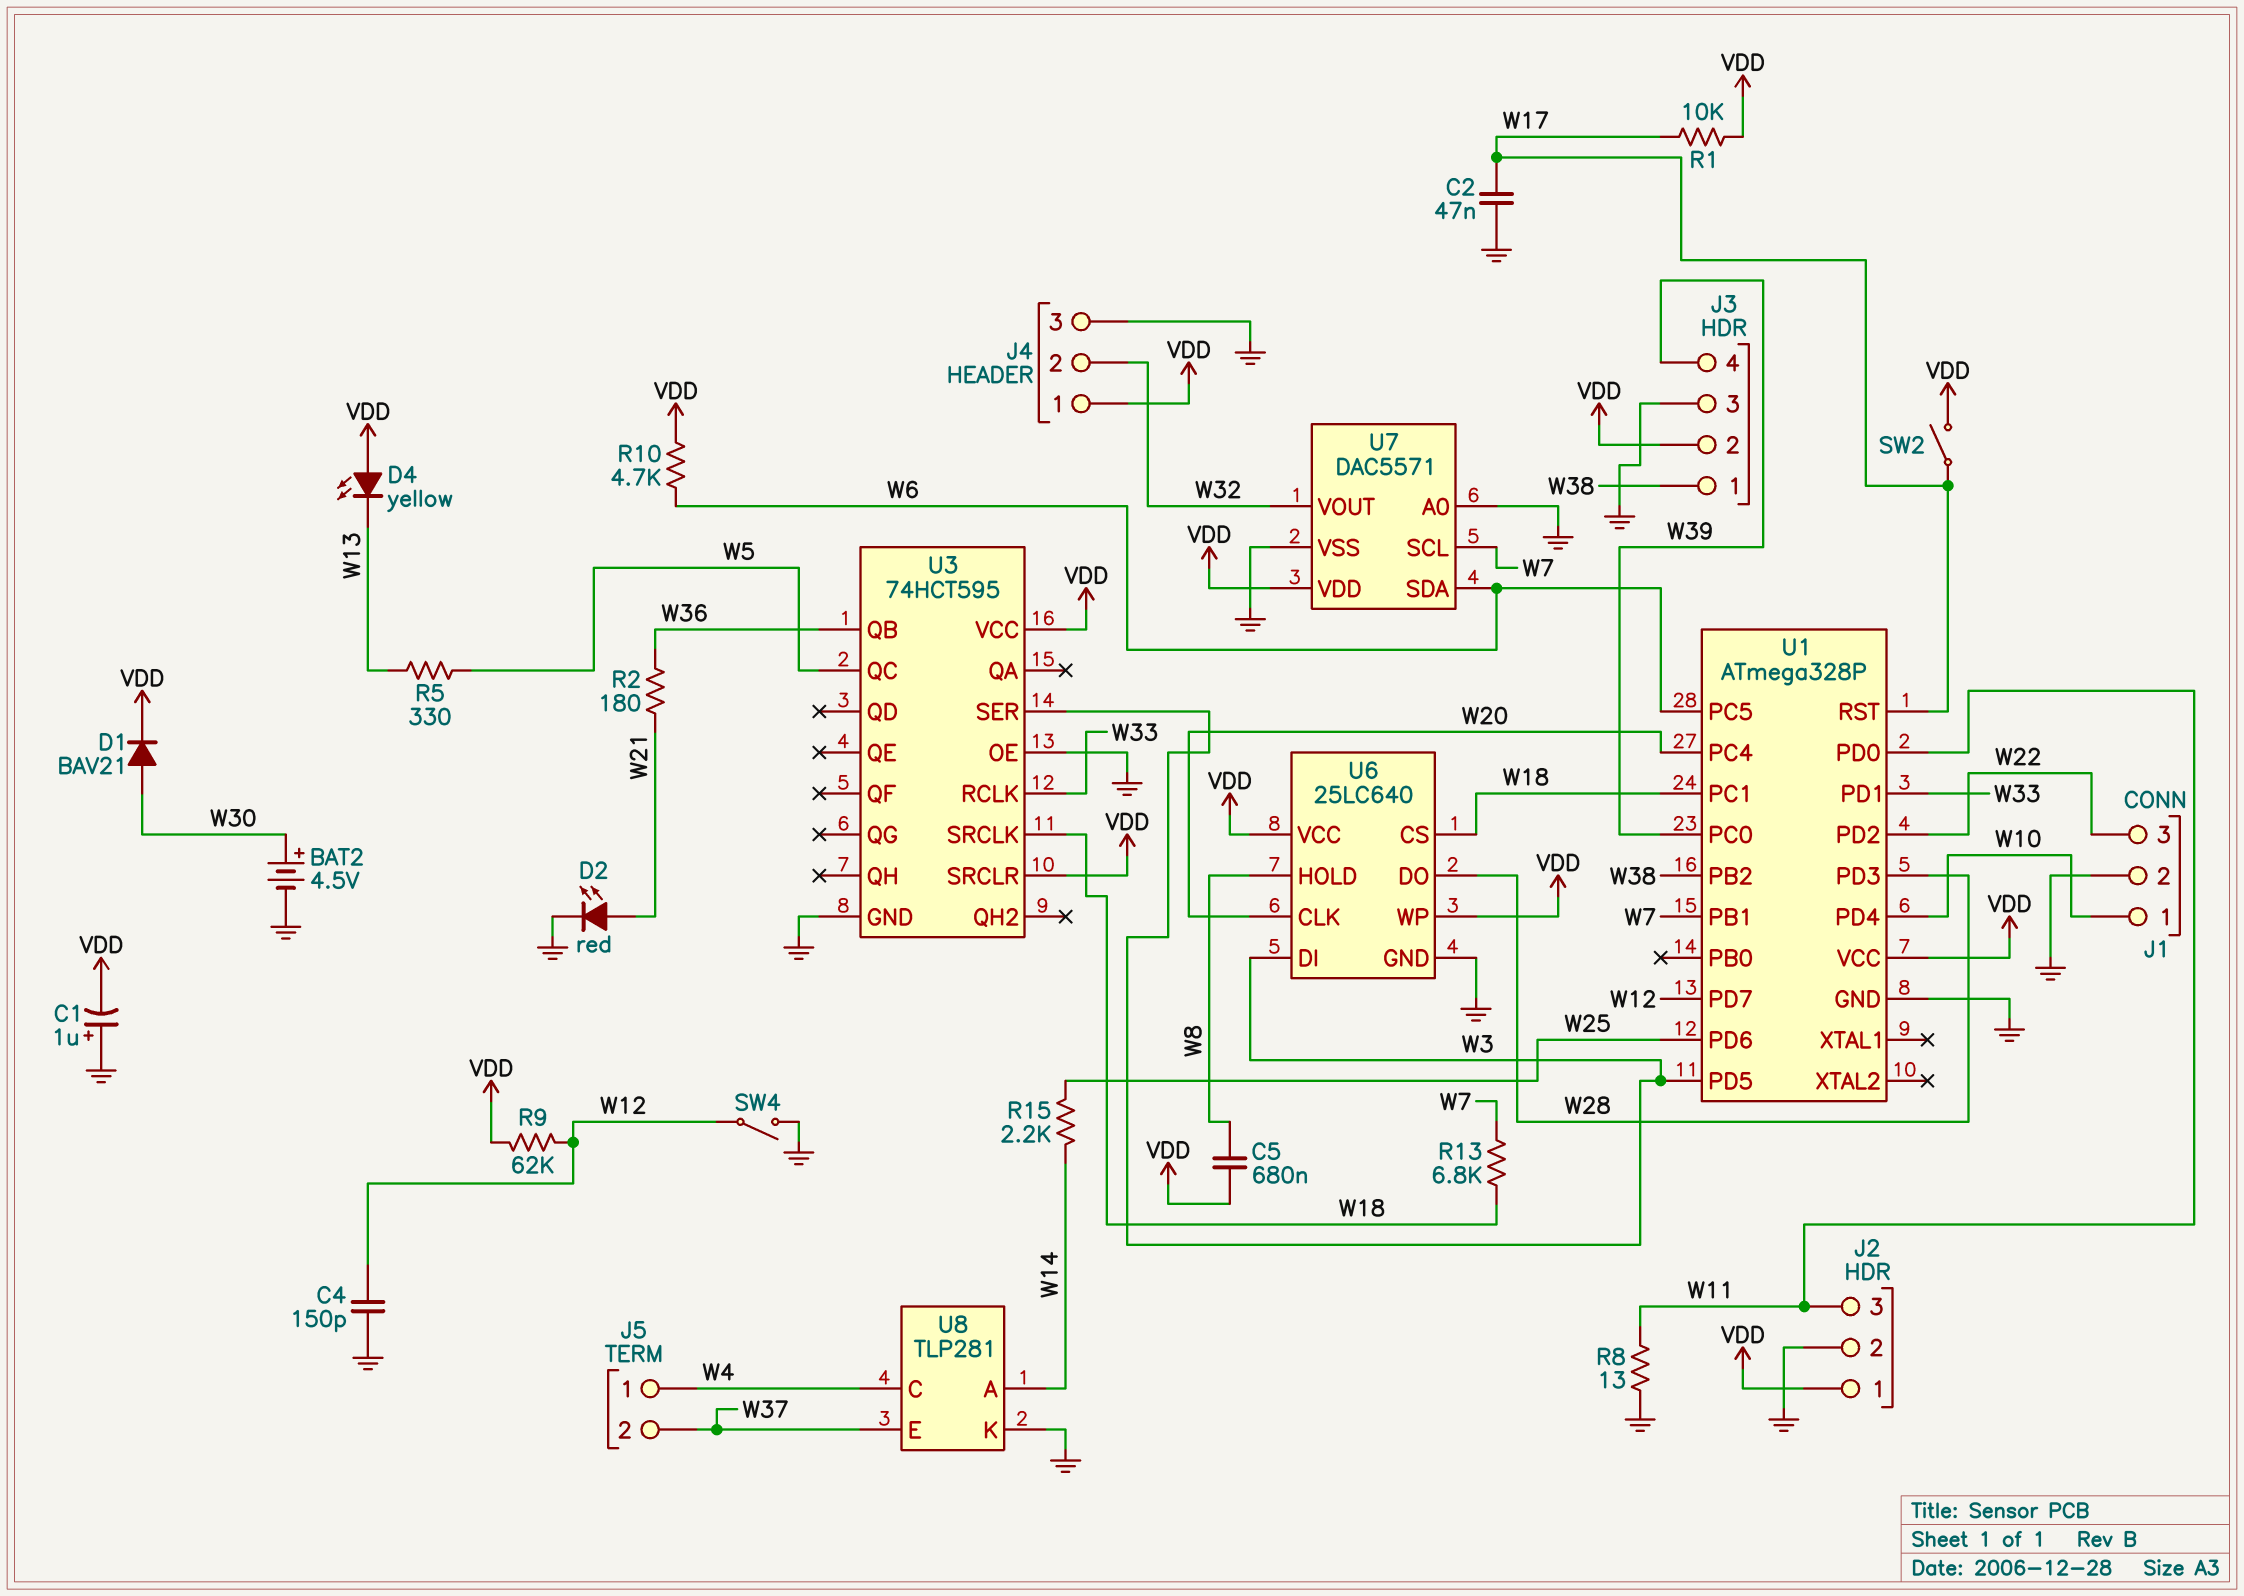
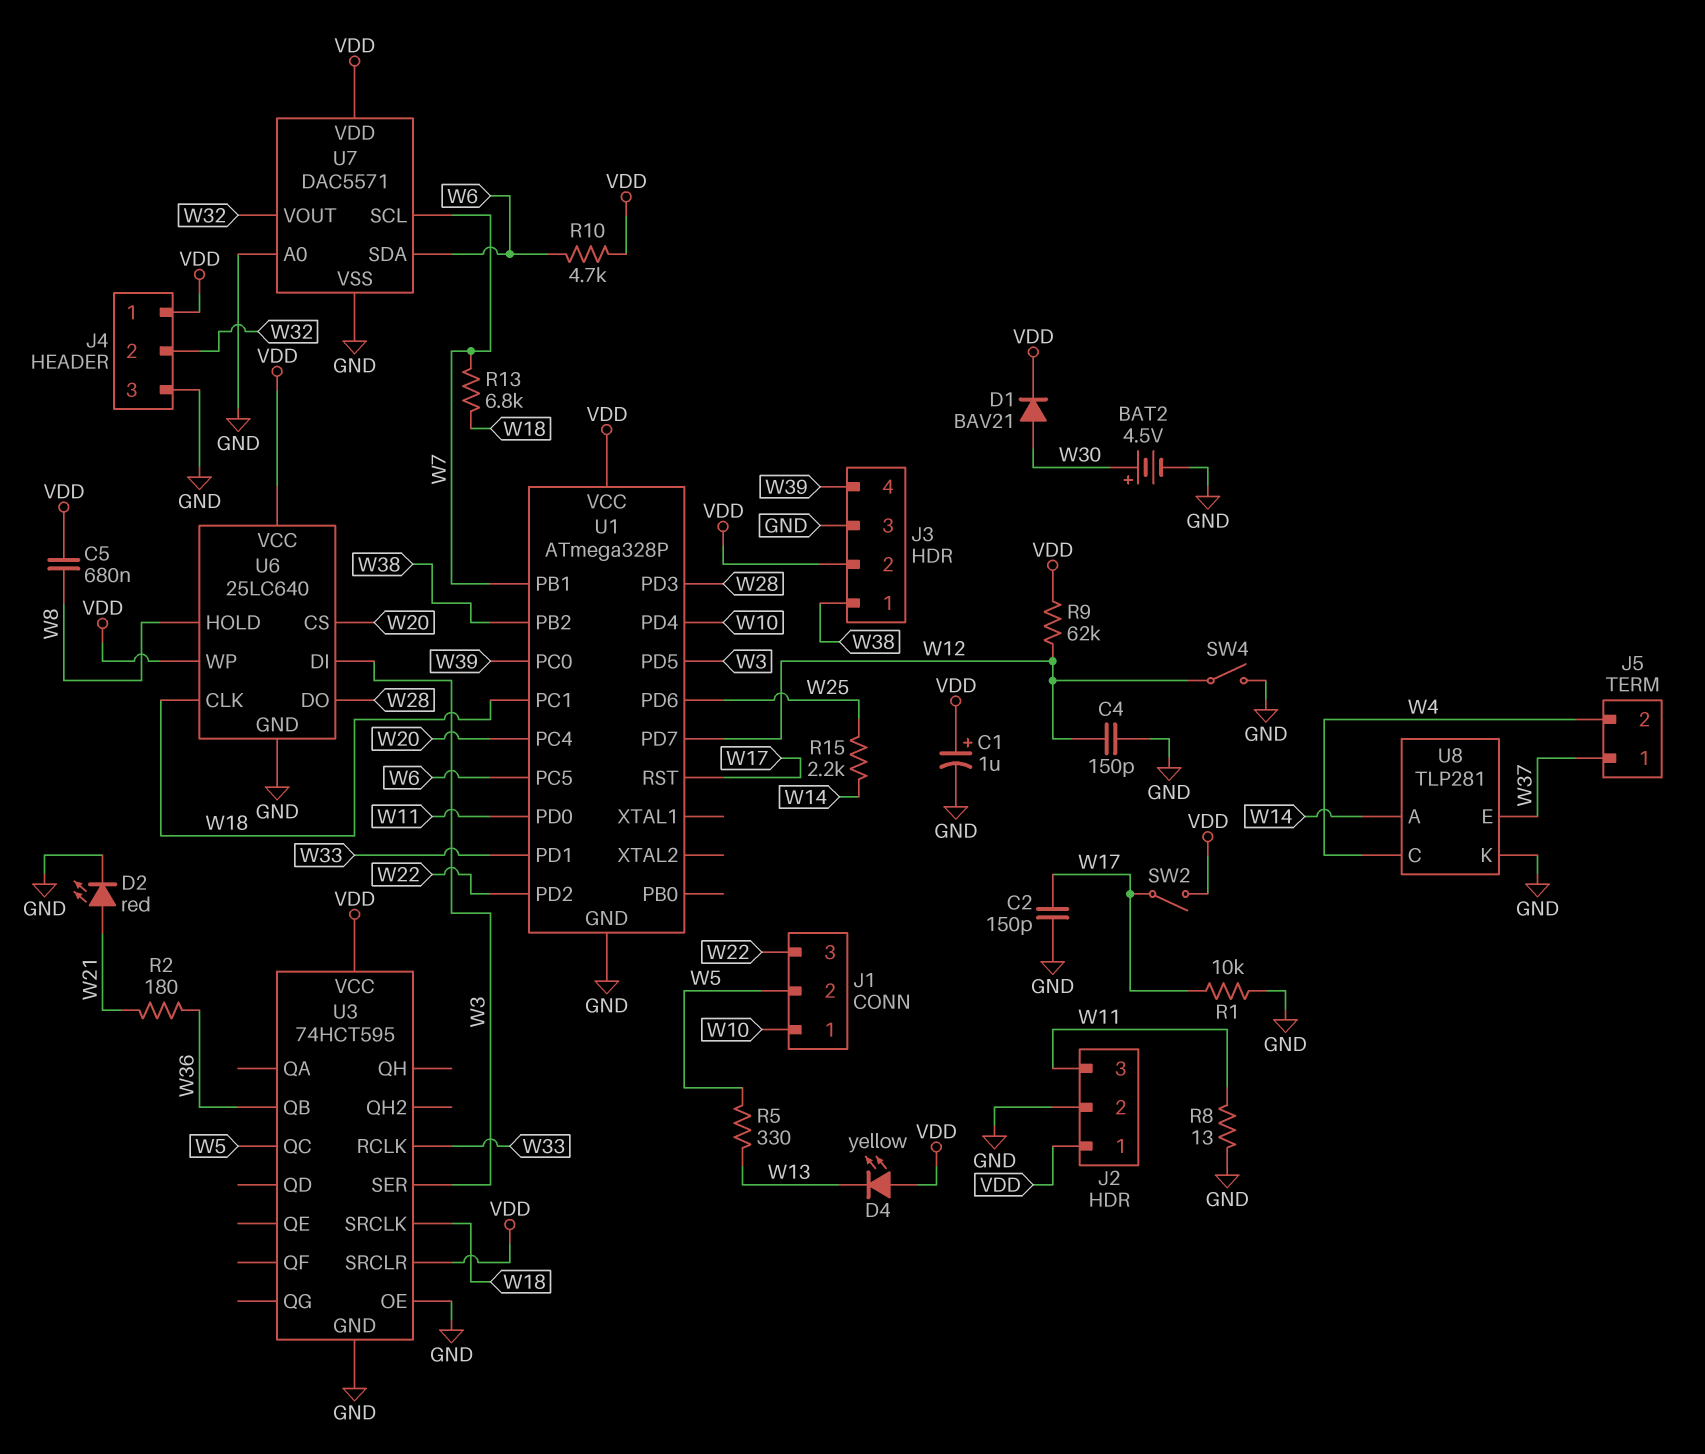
C1: 1uF (plus GND, minus VDD) -> 1uF (plus VDD, minus GND)
C2: 47nF (GND, W17) -> 150pF (GND, W17)
J1 pin 2: GND -> W5
J5 pin 1: W4 -> W37
J5 pin 2: W37 -> W4
R1: 10k (VDD, W17) -> 10k (GND, W17)
U6 pin CLK: W20 -> W18
U6 pin CS: W18 -> W20

